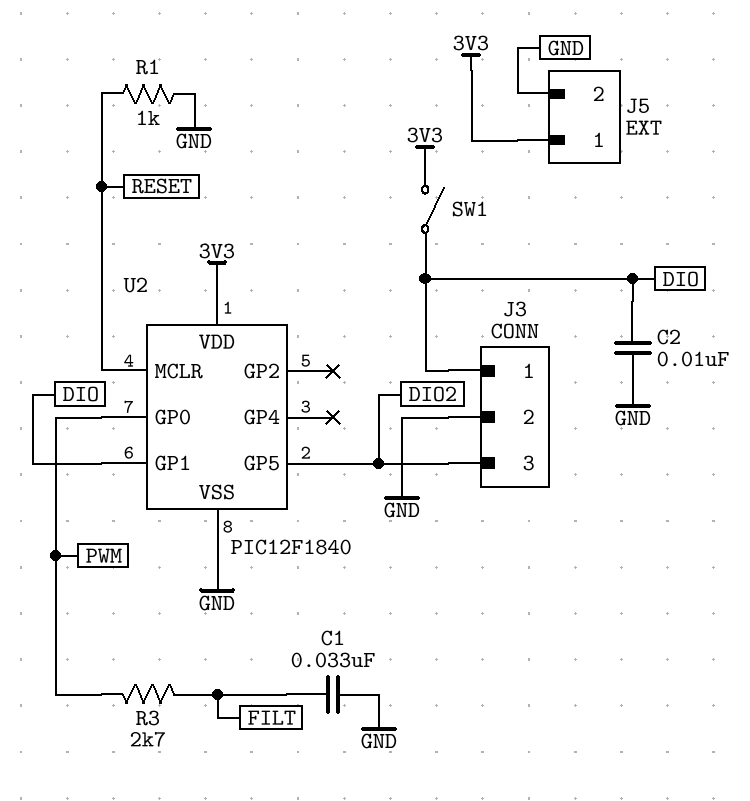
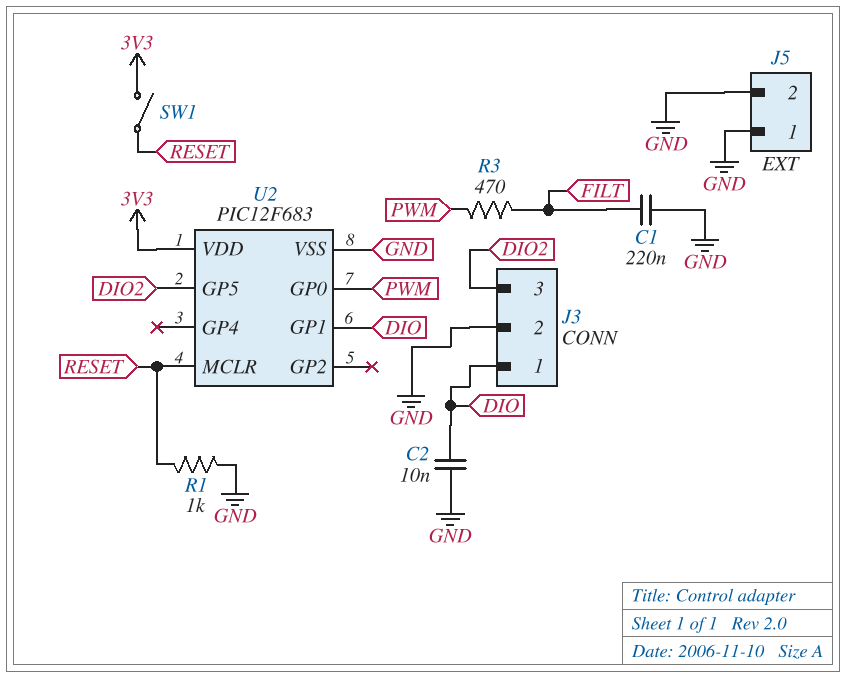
C1: 33nF (FILT, GND) -> 220nF (FILT, GND)
J5 pin 1: 3V3 -> GND
R3: 2.7k (FILT, PWM) -> 470 (FILT, PWM)
SW1: switch (3V3, DIO) -> switch (3V3, RESET)
U2: PIC12F1840 -> PIC12F683

